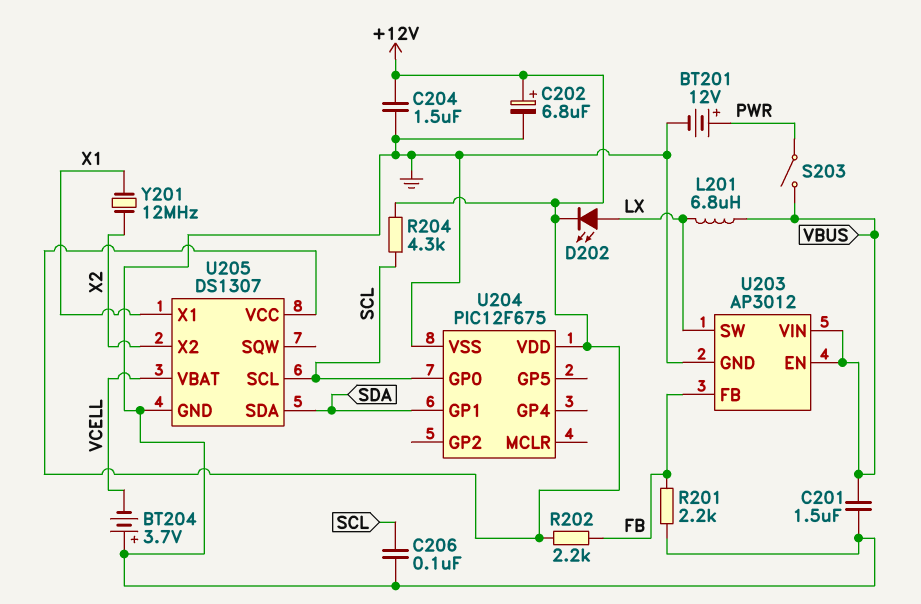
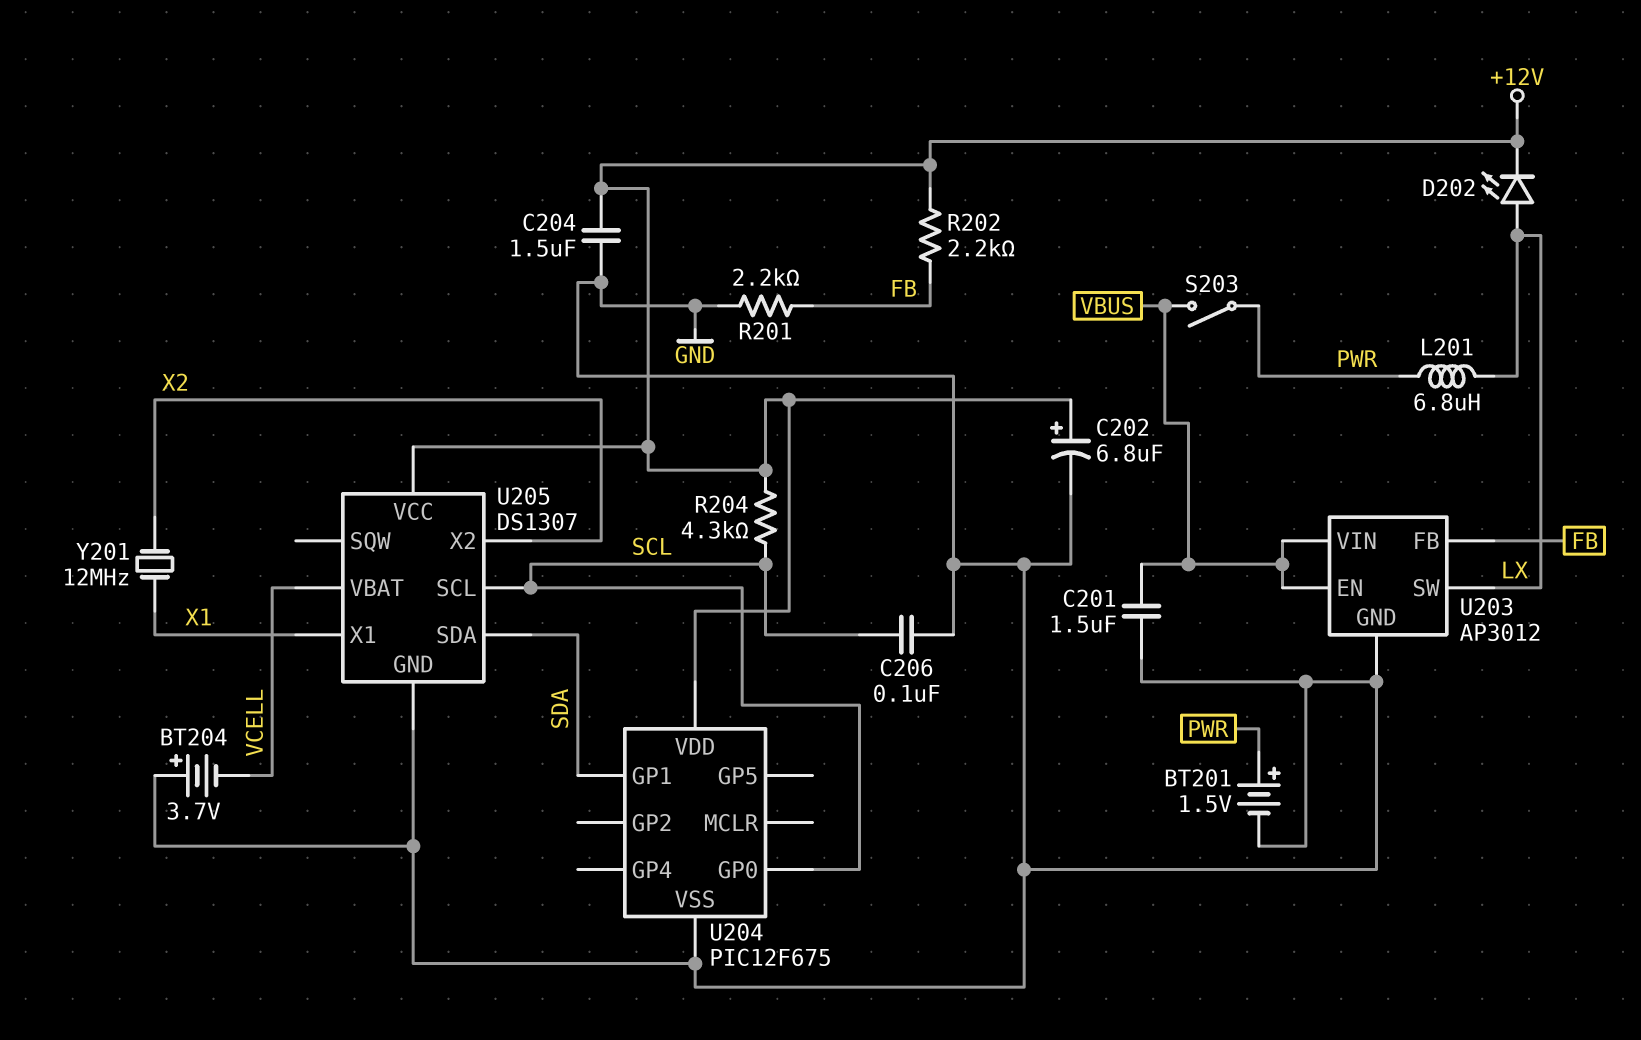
BT201: 12V (plus PWR, minus GND) -> 1.5V (plus PWR, minus GND)
L201: 6.8uH (LX, VBUS) -> 6.8uH (LX, PWR)

